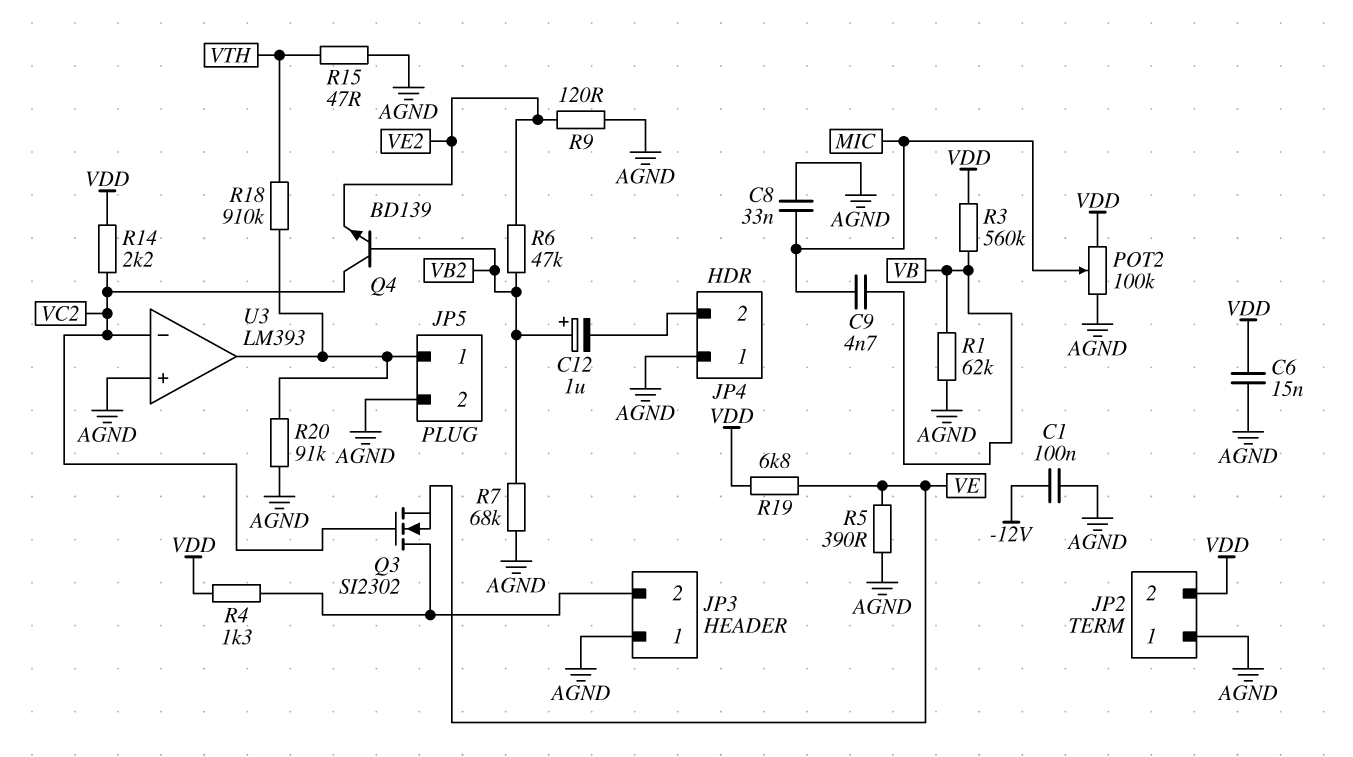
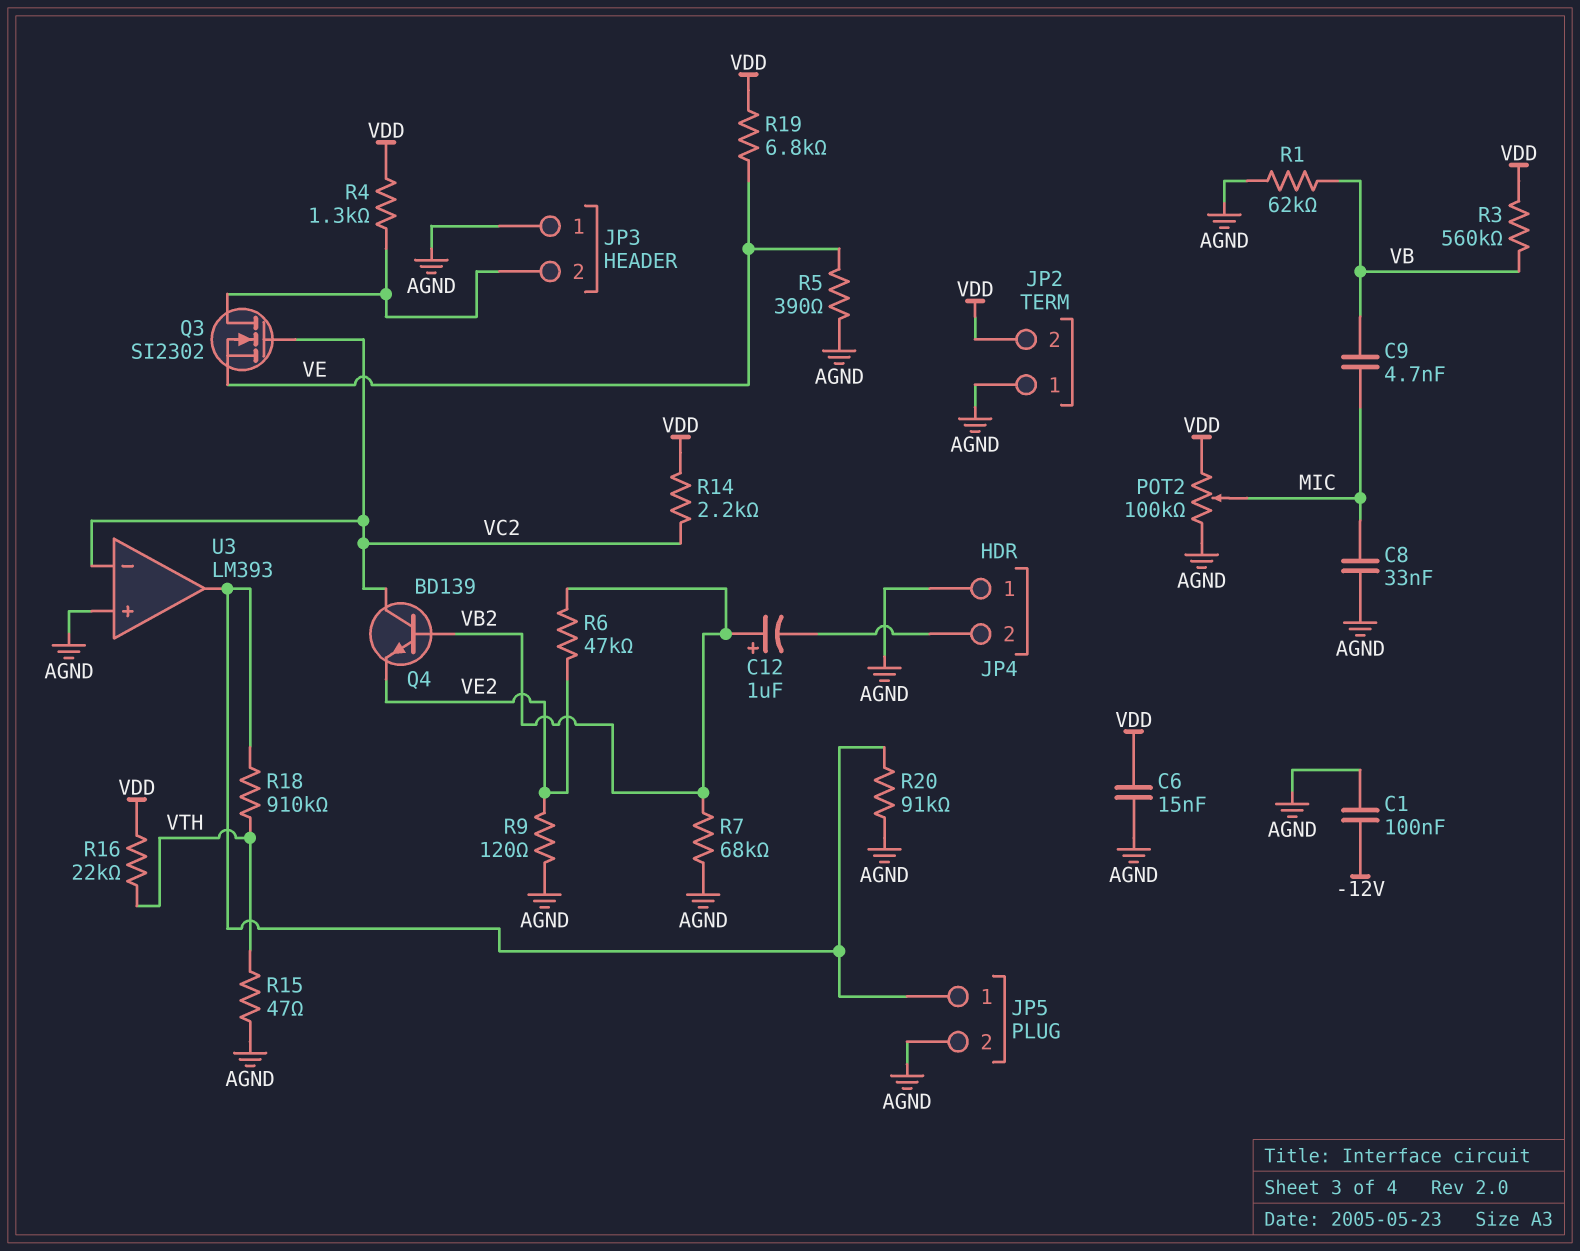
R16: none -> 22k (VDD, VTH)

